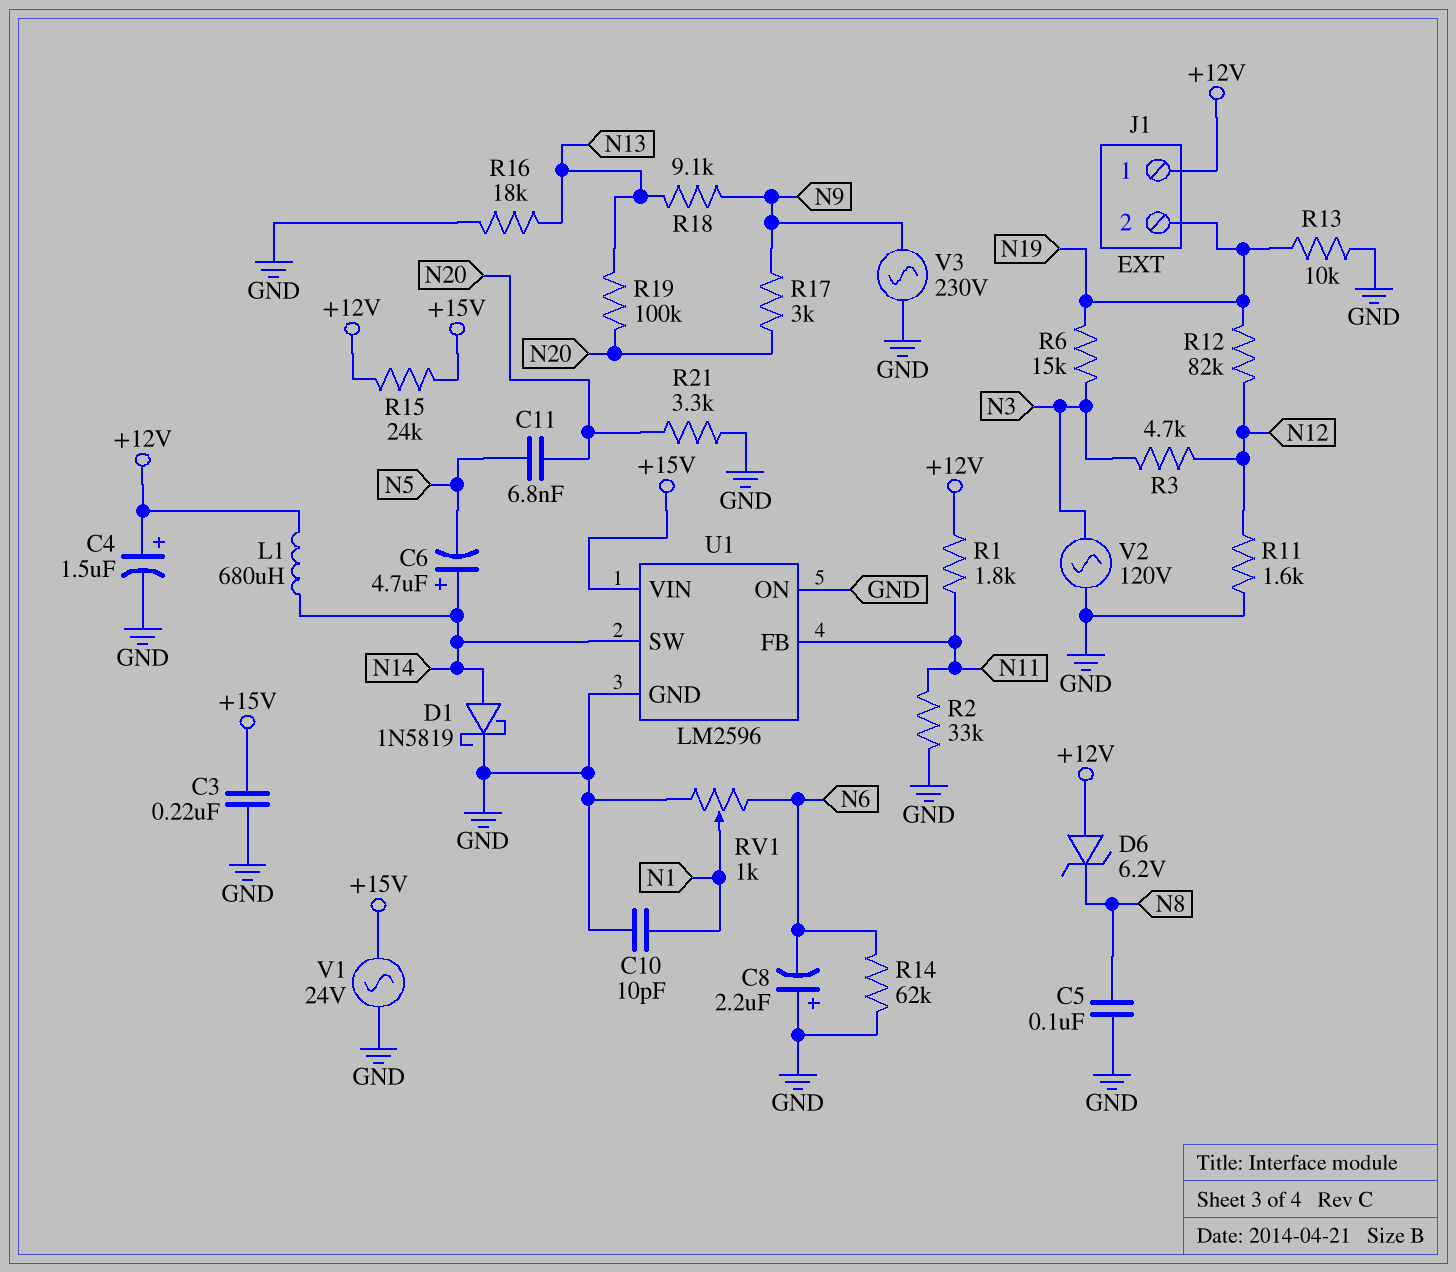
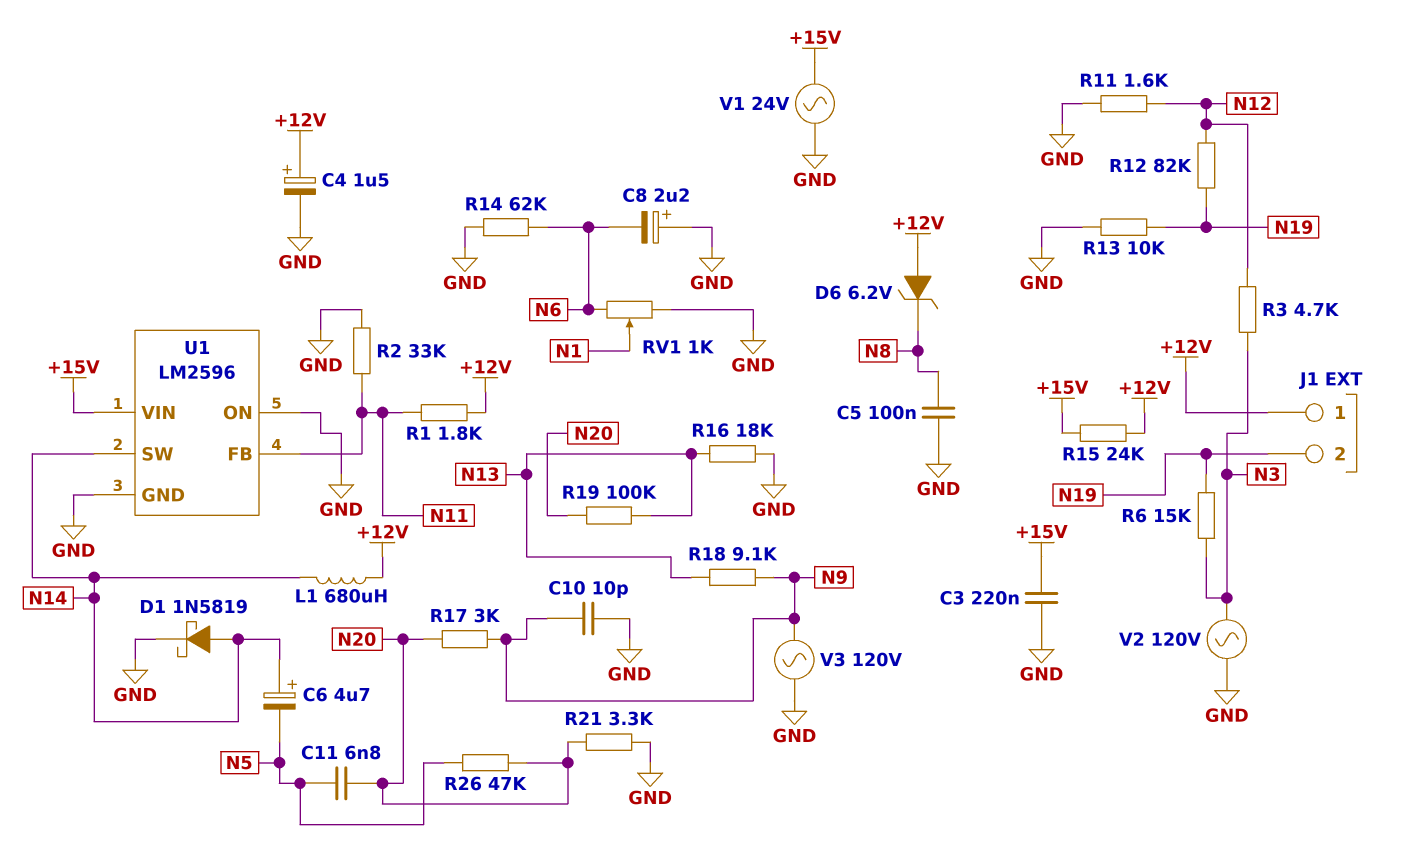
C10: 10pF (GND, N1) -> 10pF (GND, N9)
R26: none -> 47k (N5, N20)
V3: AC 230V (GND, N9) -> AC 120V (GND, N9)

